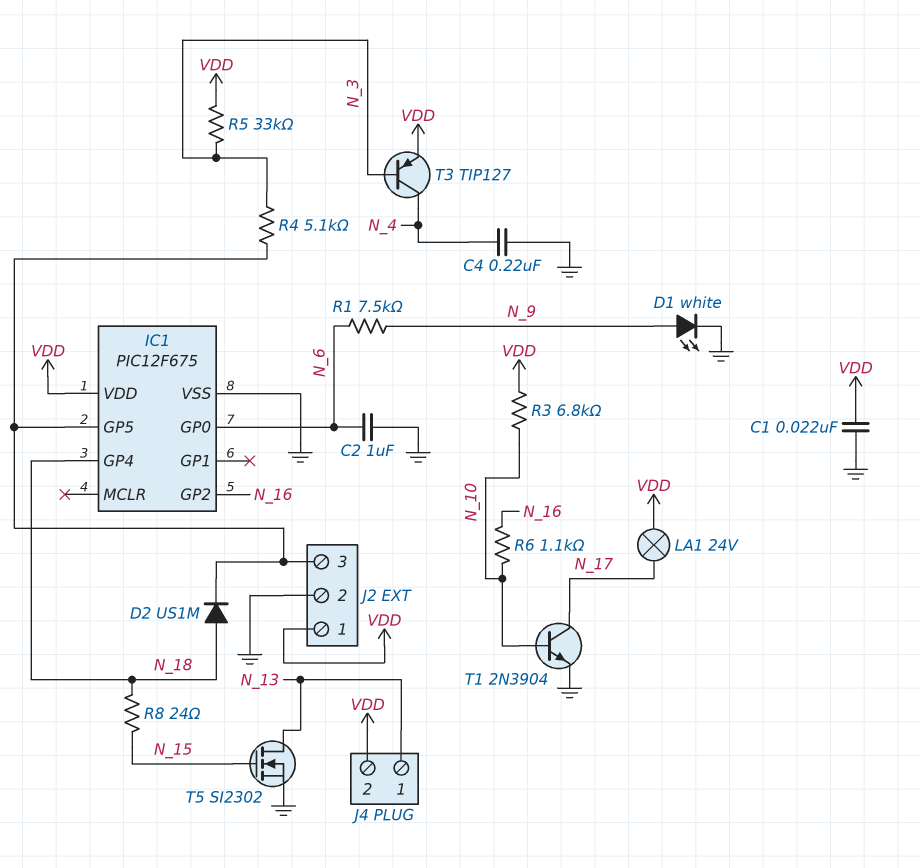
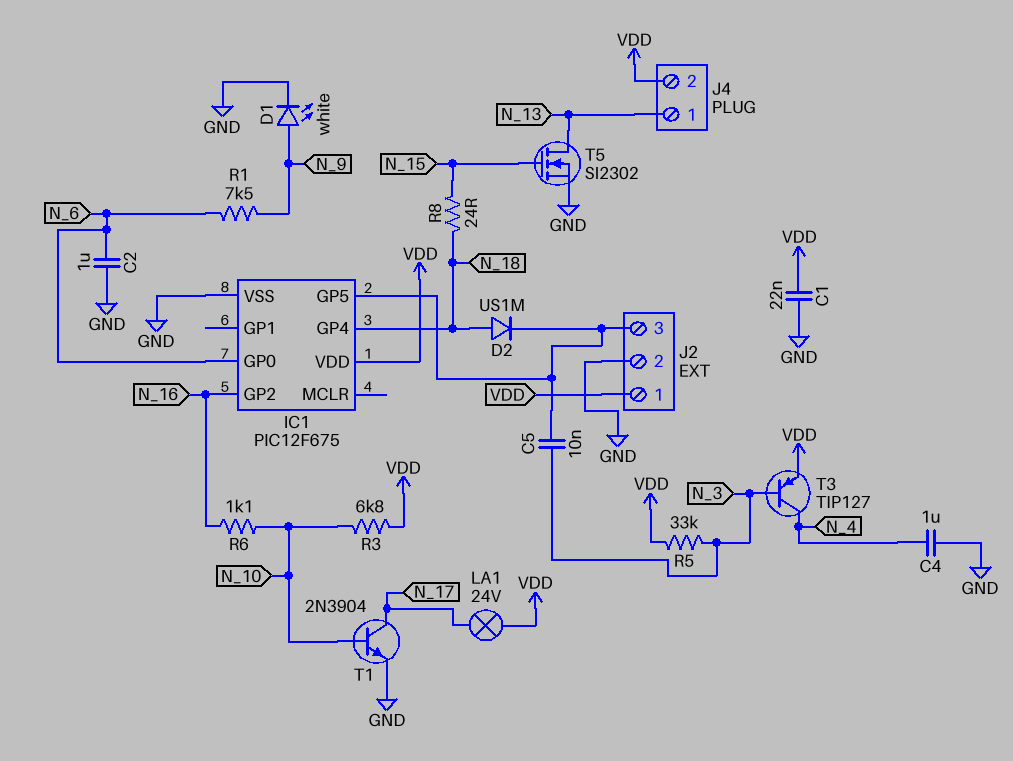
C4: 220nF (GND, N_4) -> 1uF (GND, N_4)
C5: none -> 10nF (IC1/GP5, N_3)
R4: 5.1k (IC1/GP5, N_3) -> none

